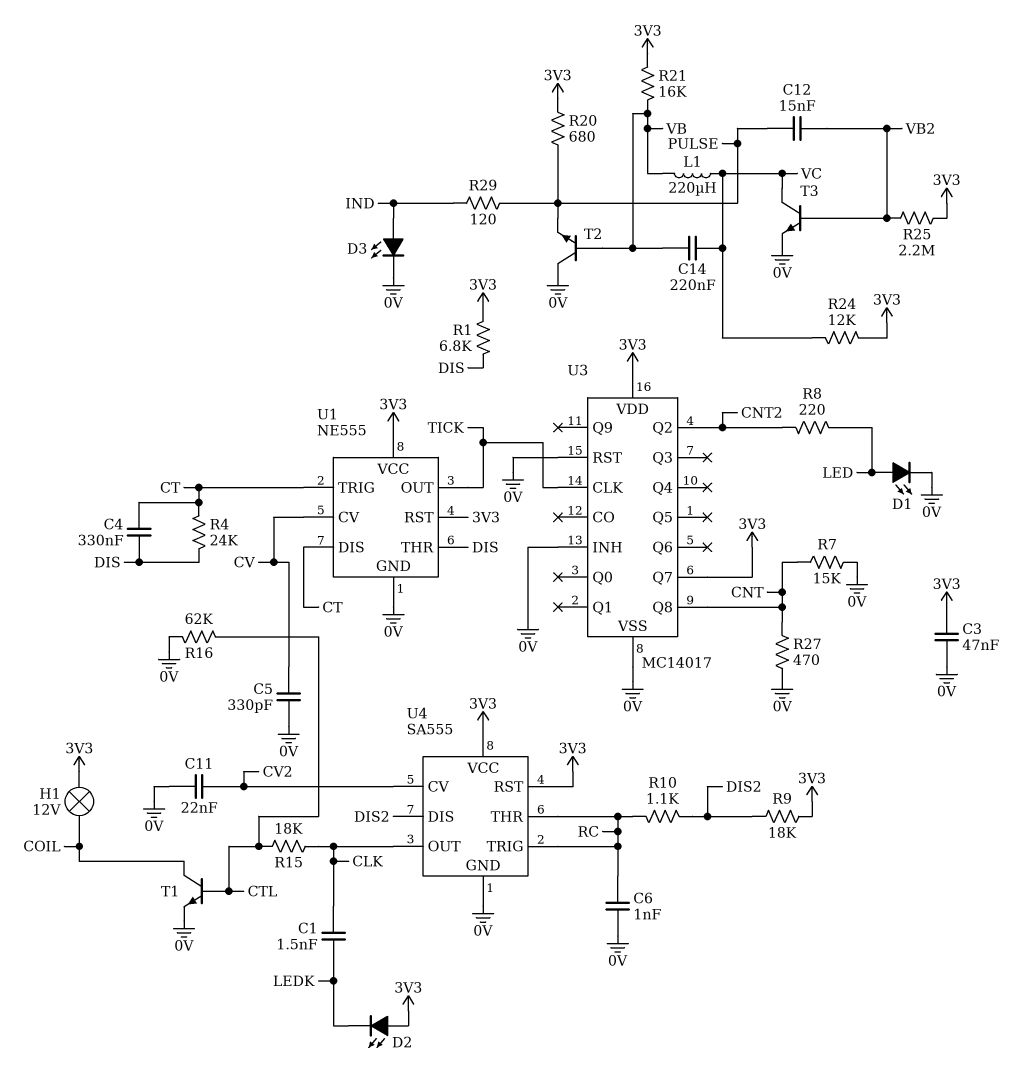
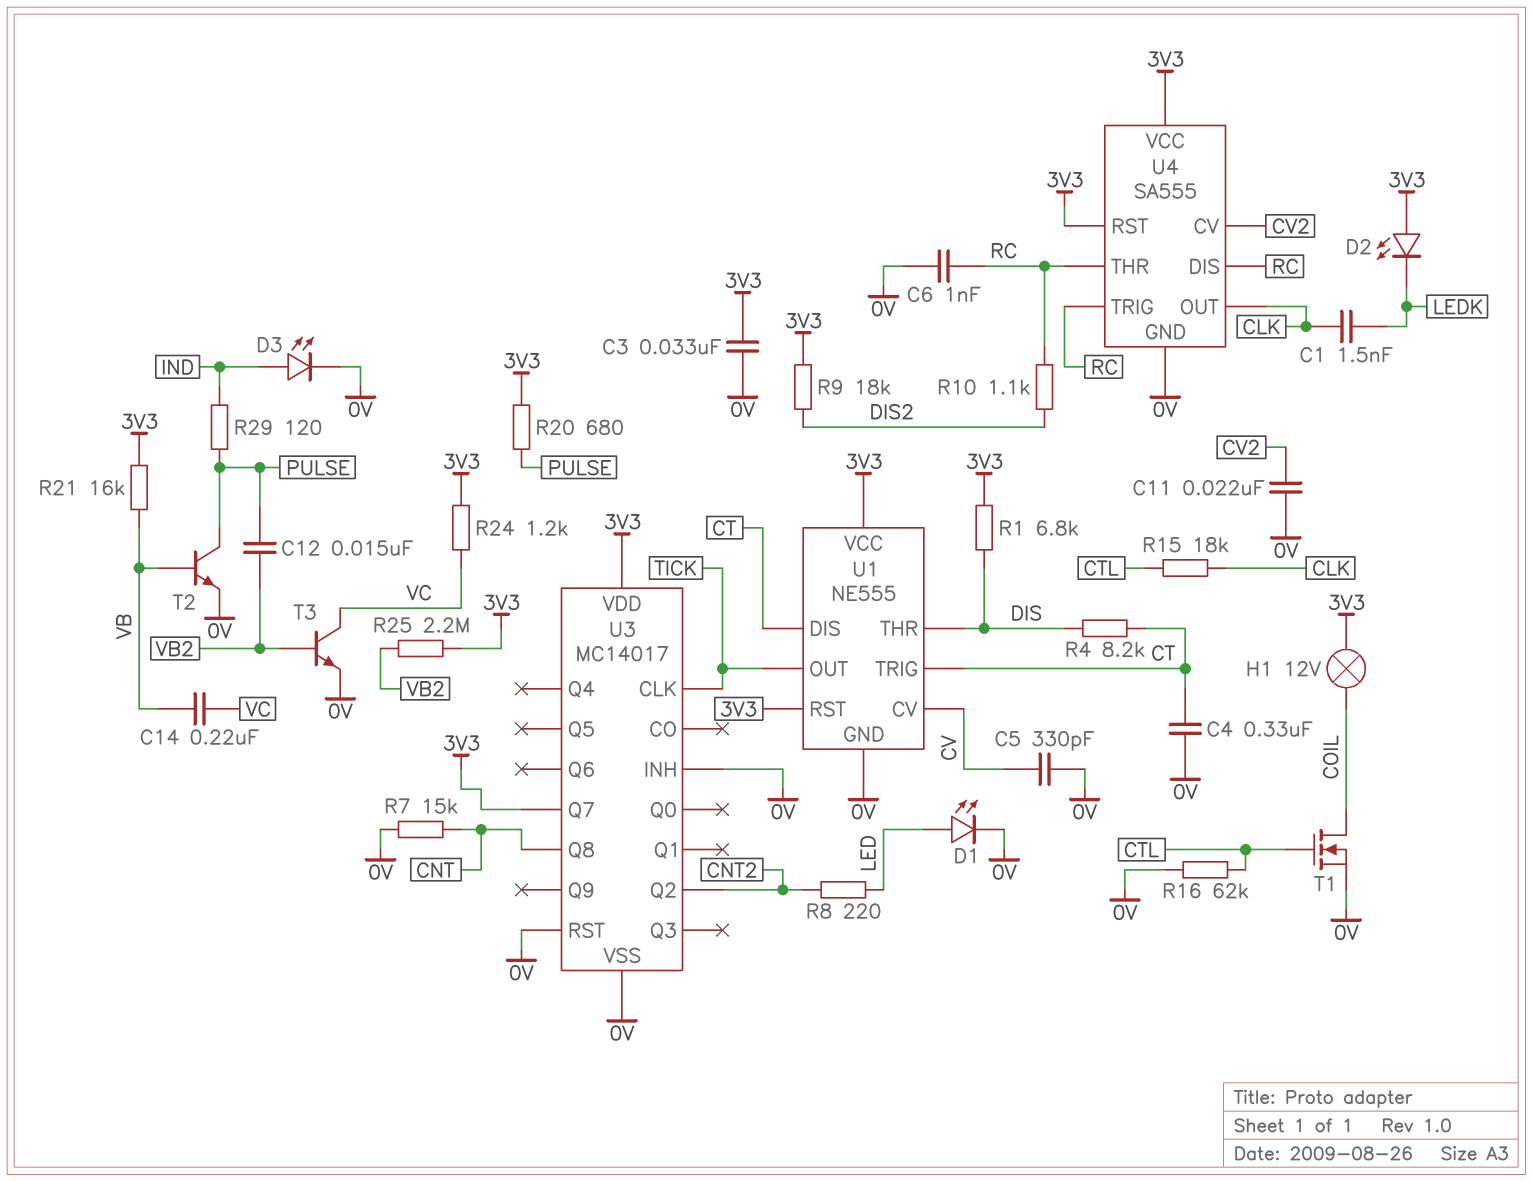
C3: 47nF (0V, 3V3) -> 33nF (0V, 3V3)
C4: 330nF (CT, DIS) -> 330nF (0V, CT)
L1: 220uH (VB, VC) -> none
R4: 24k (CT, DIS) -> 8.2k (CT, DIS)
R24: 12k (3V3, VC) -> 1.2k (3V3, VC)
R27: 470 (0V, CNT) -> none
T1: NPN (B CTL, C COIL, E 0V) -> NMOS (G CTL, D COIL, S 0V)
T2: NPN (B VB, C 0V, E PULSE) -> NPN (B VB, C PULSE, E 0V)
U4 pin DIS: DIS2 -> RC

